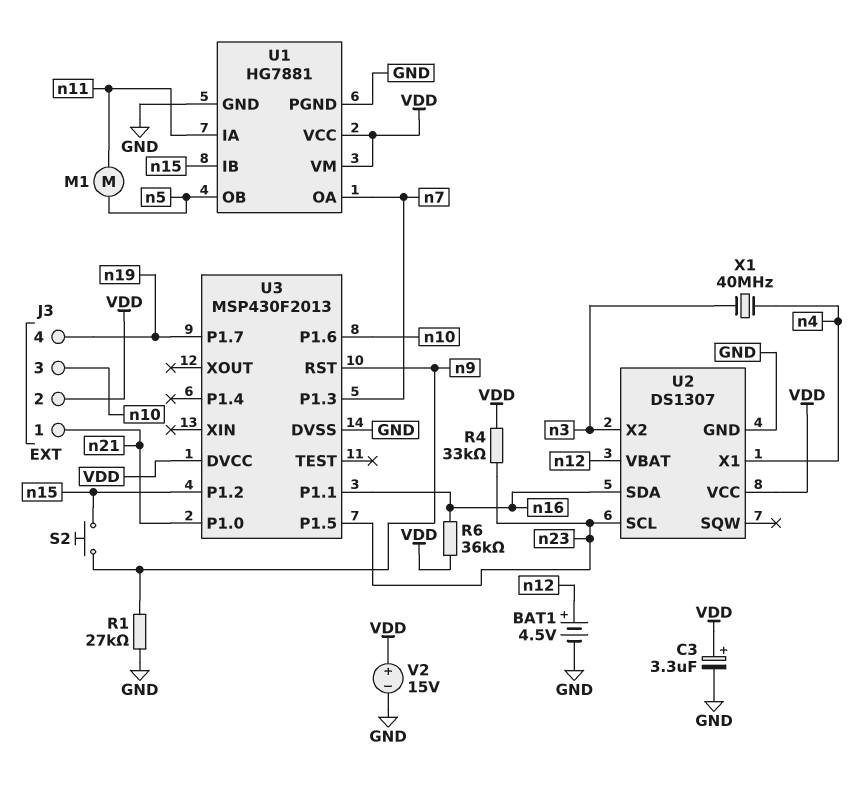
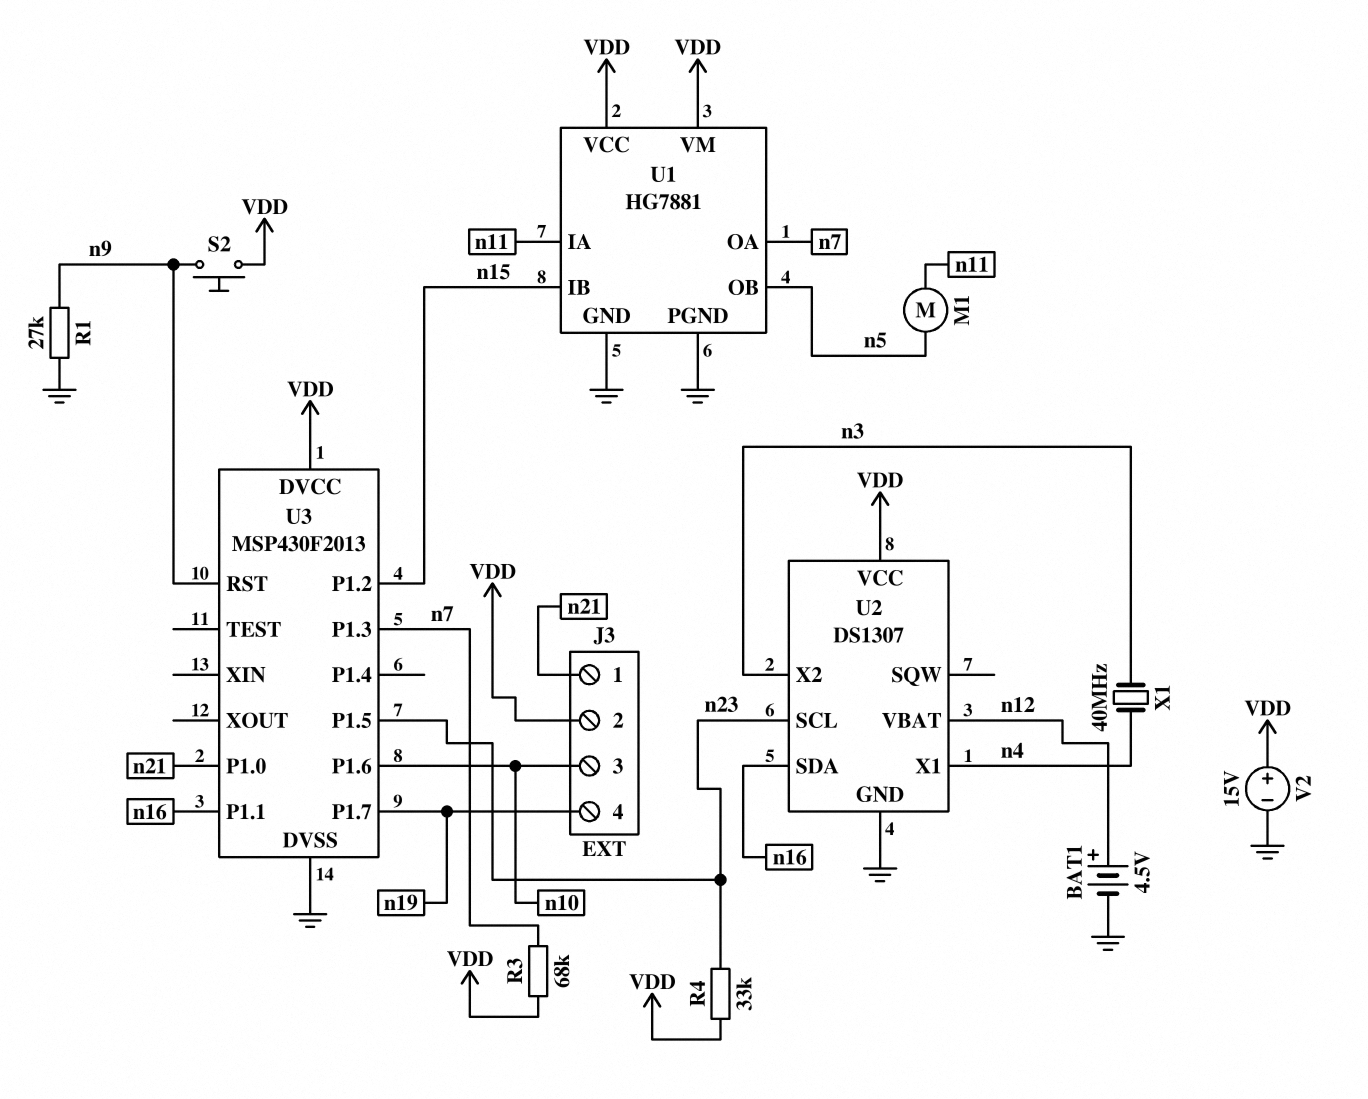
C3: 3.3uF (plus VDD, minus GND) -> none
R3: none -> 68k (VDD, n7)
R6: 36k (VDD, n16) -> none
S2: button (n9, n15) -> button (VDD, n9)

